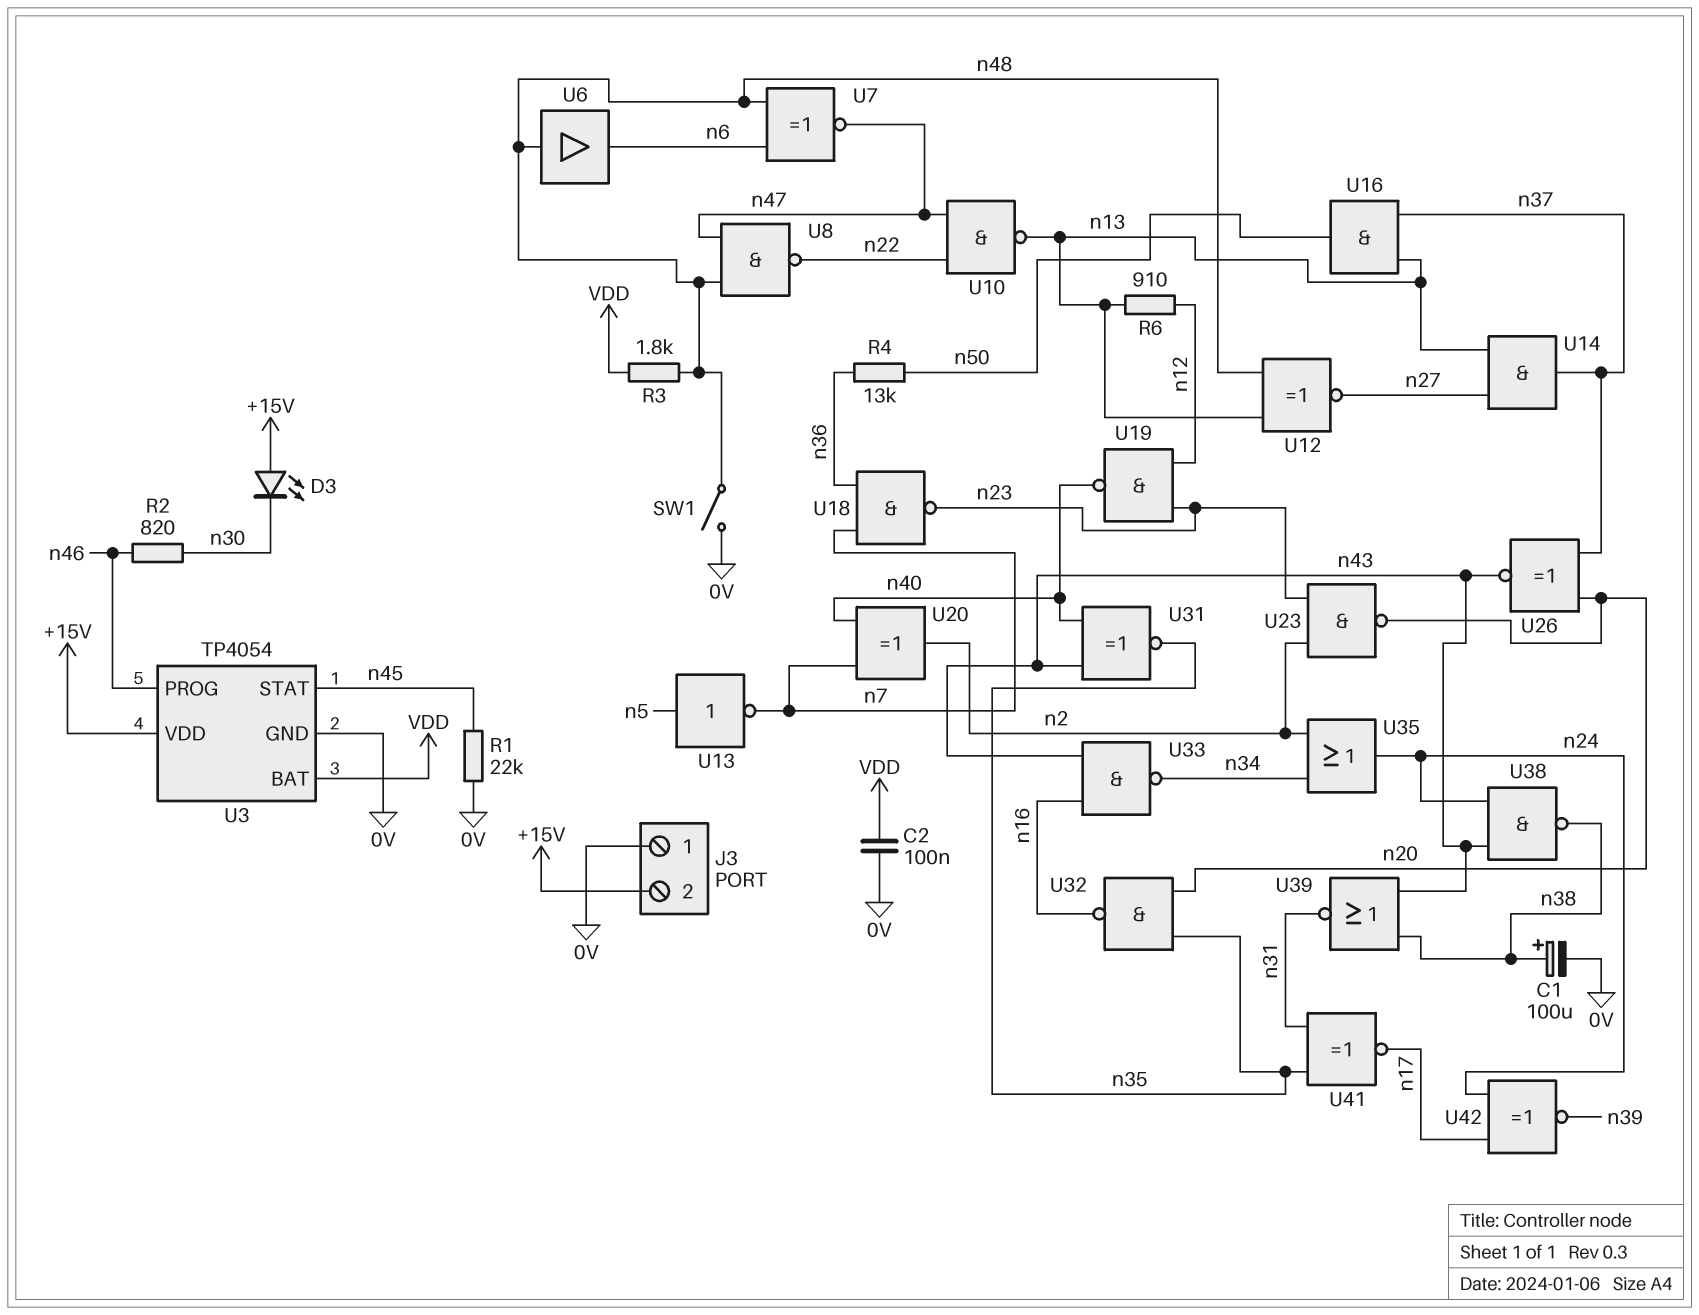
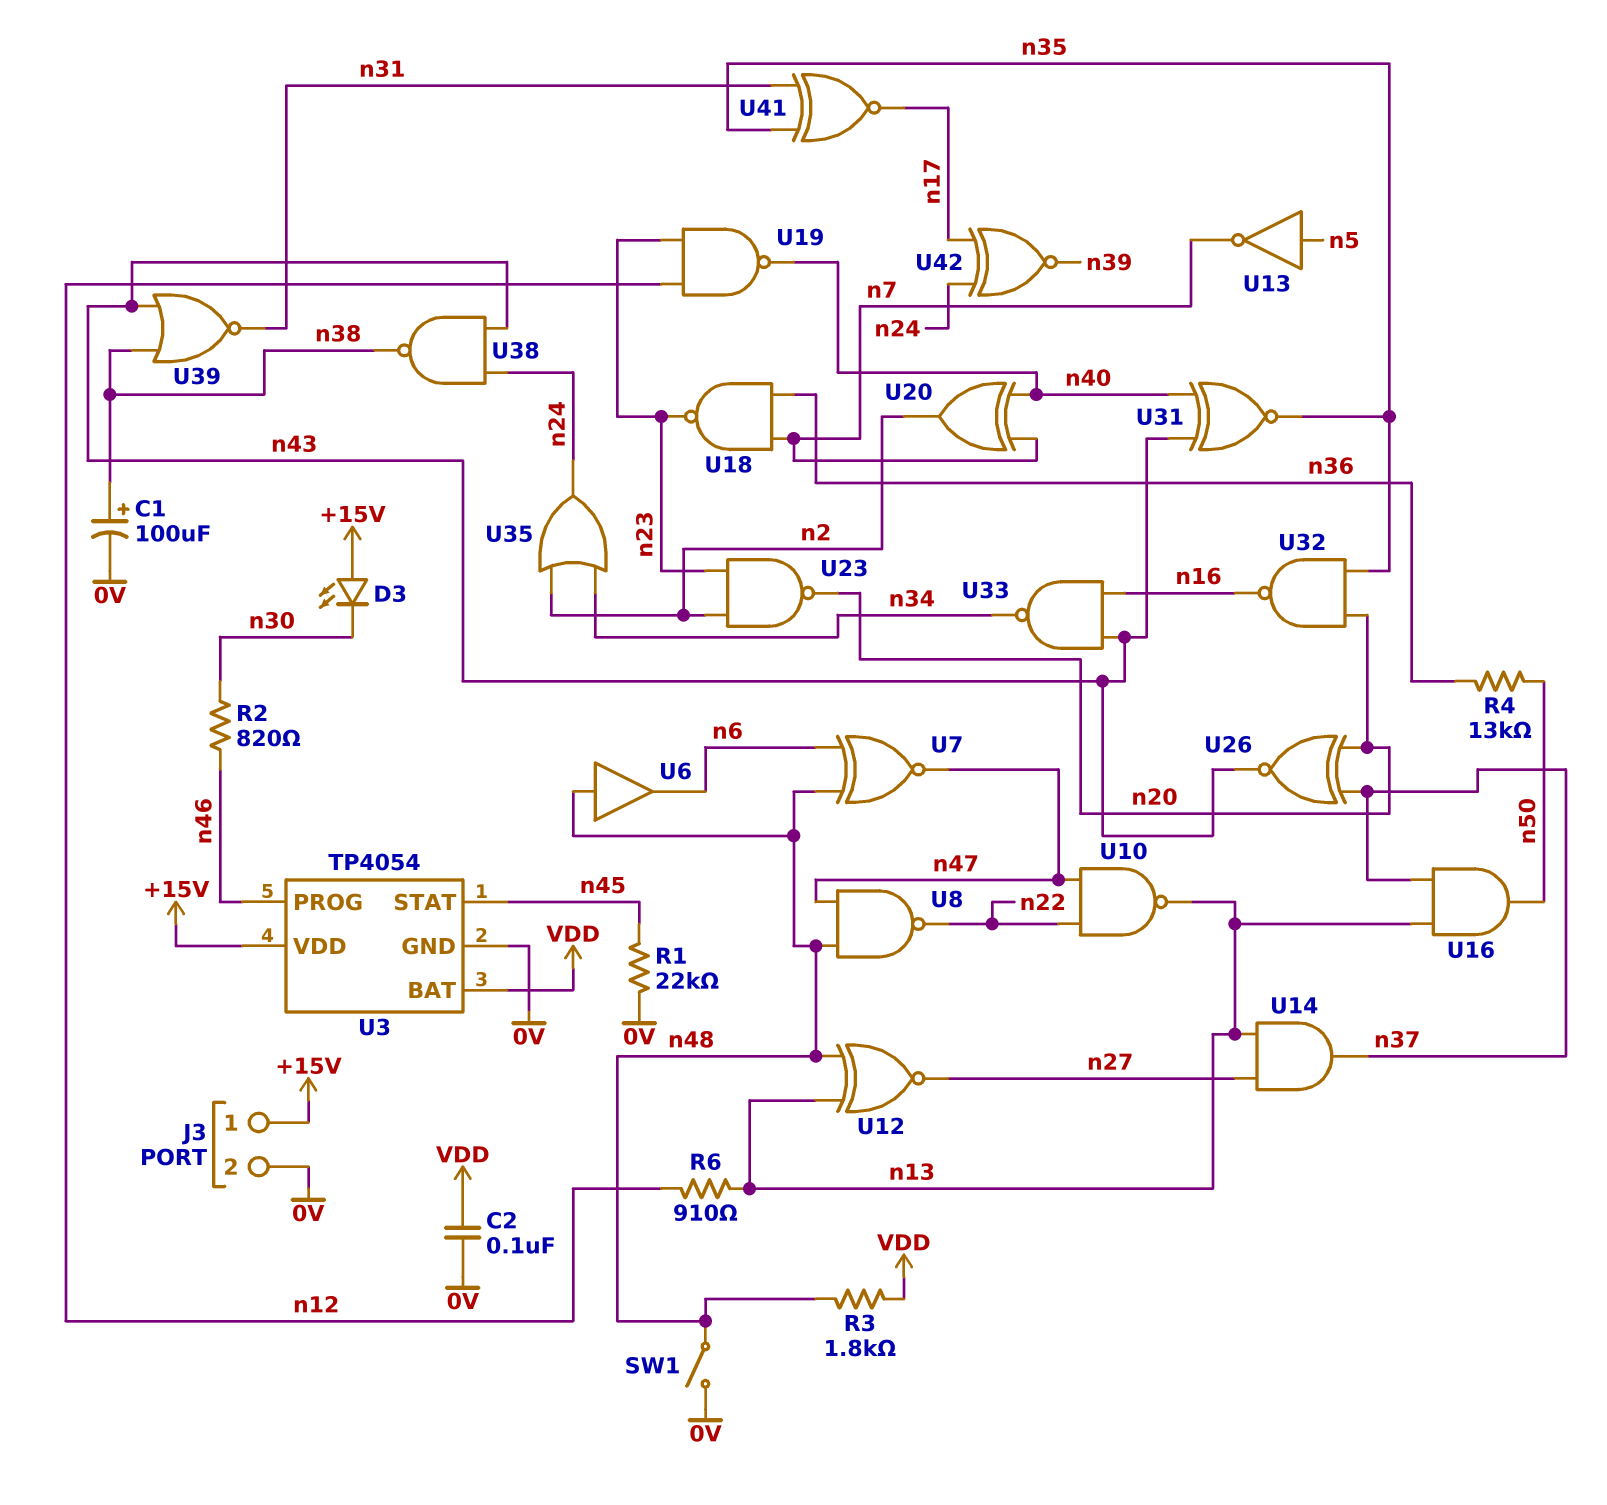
J3 pin 1: 0V -> +15V
J3 pin 2: +15V -> 0V

